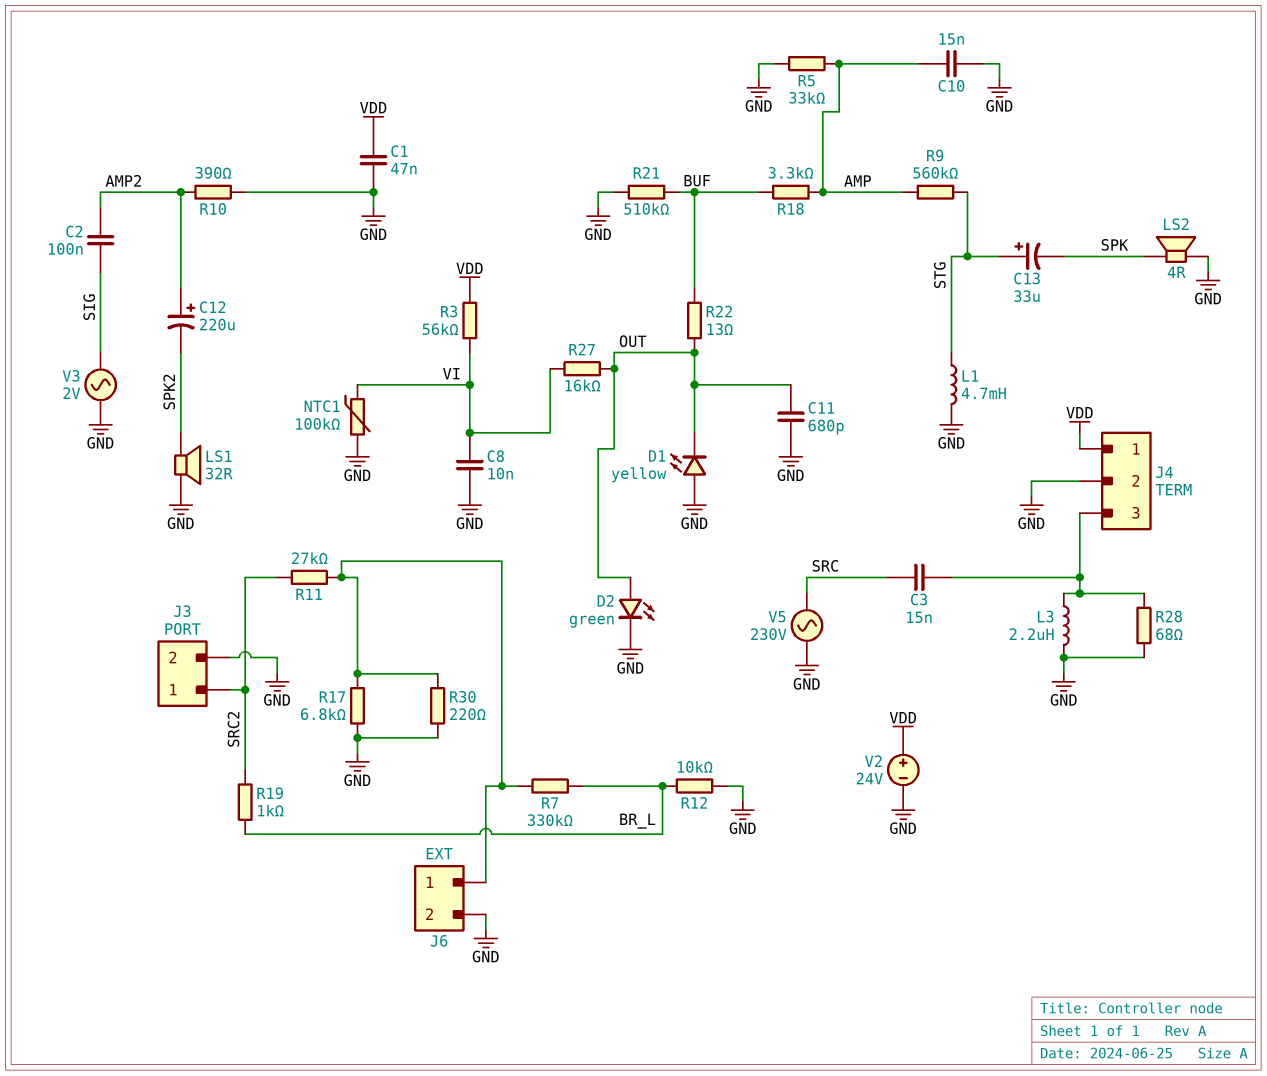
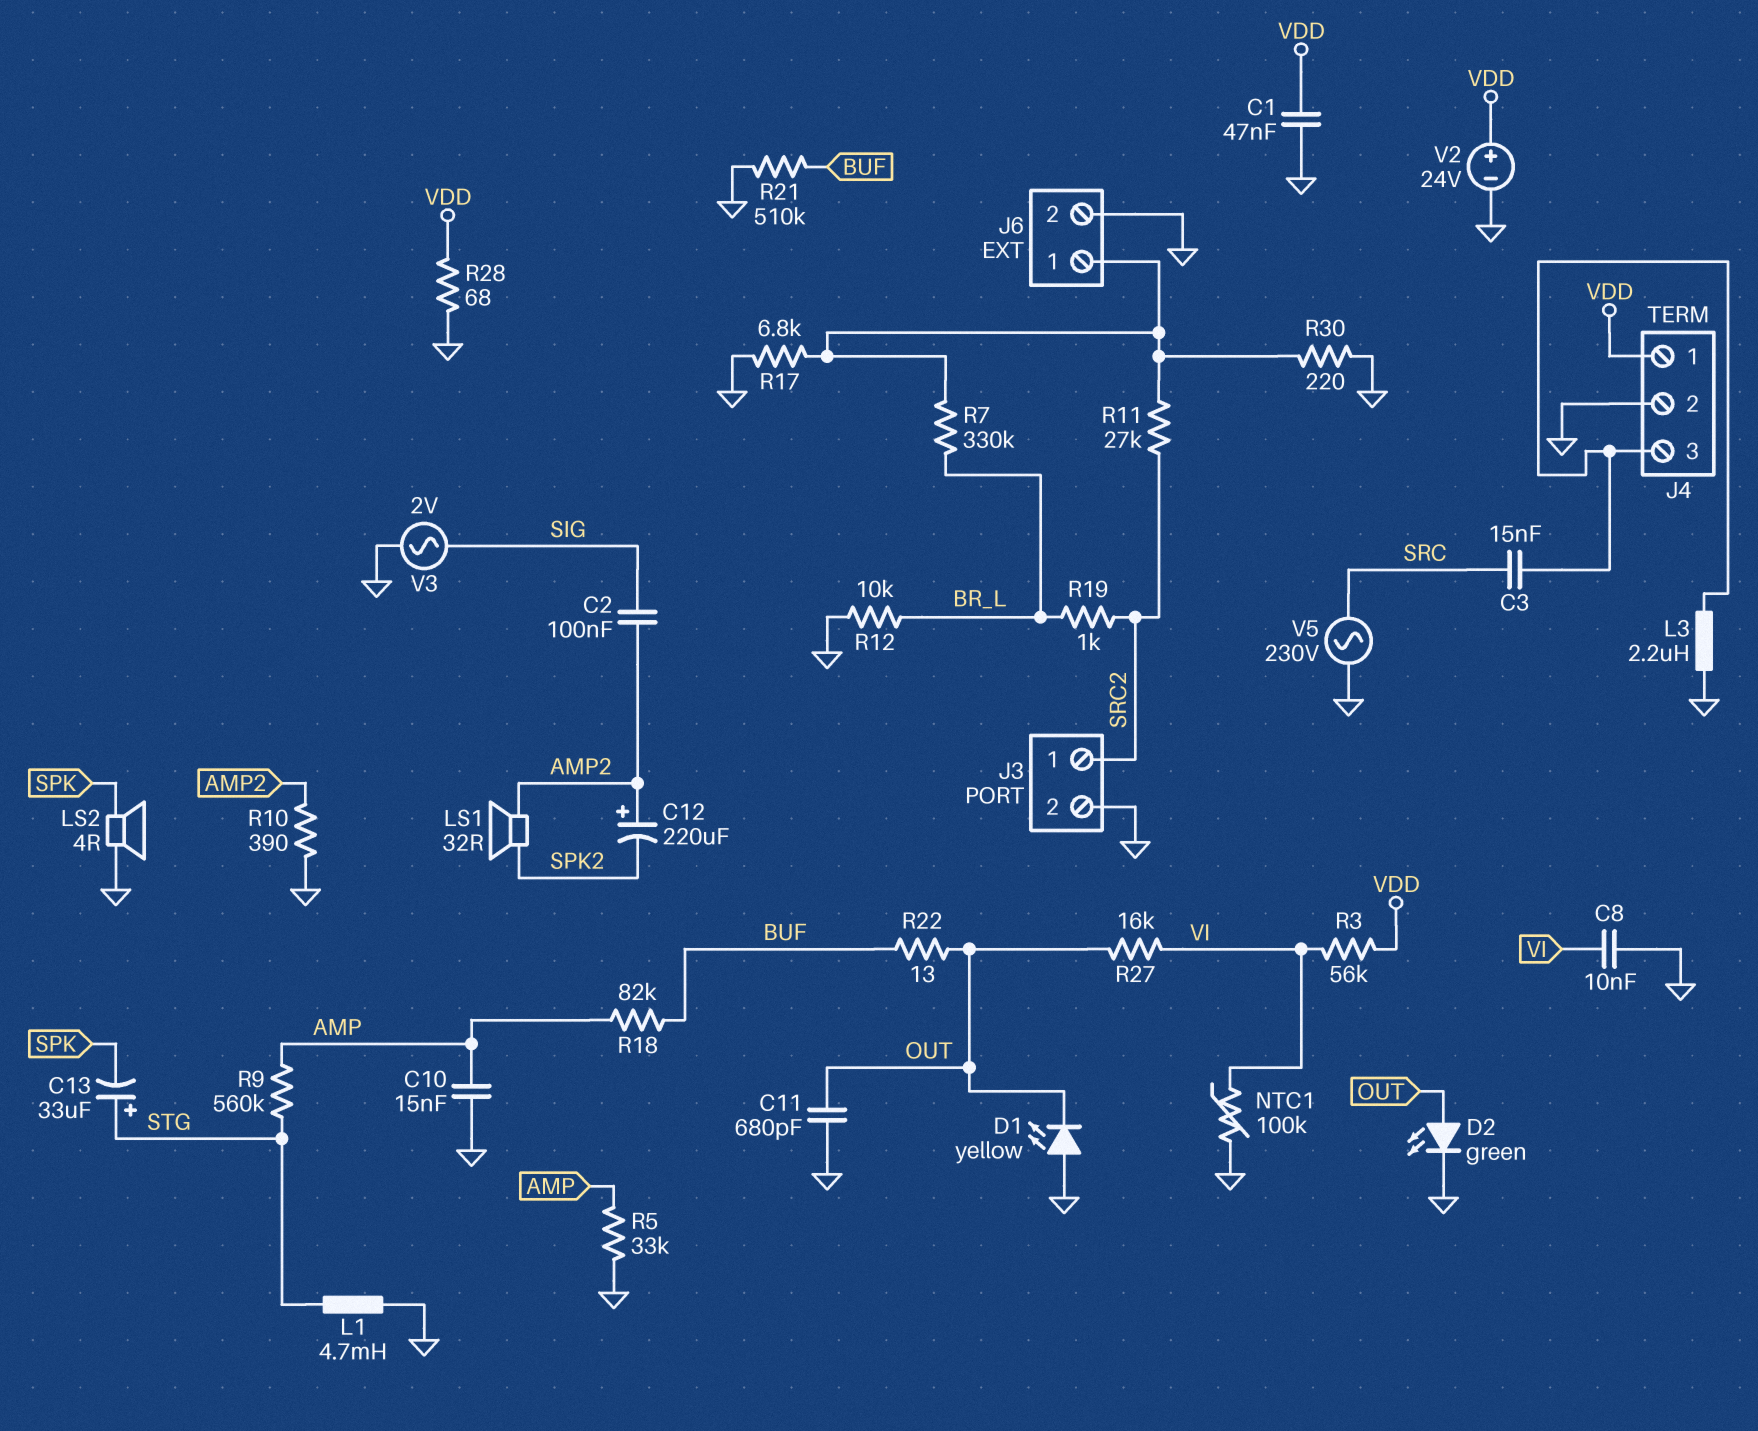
LS1: speaker 32R (GND, SPK2) -> speaker 32R (AMP2, SPK2)
R18: 3.3k (AMP, BUF) -> 82k (AMP, BUF)
R28: 68 (GND, J4/3) -> 68 (GND, VDD)

